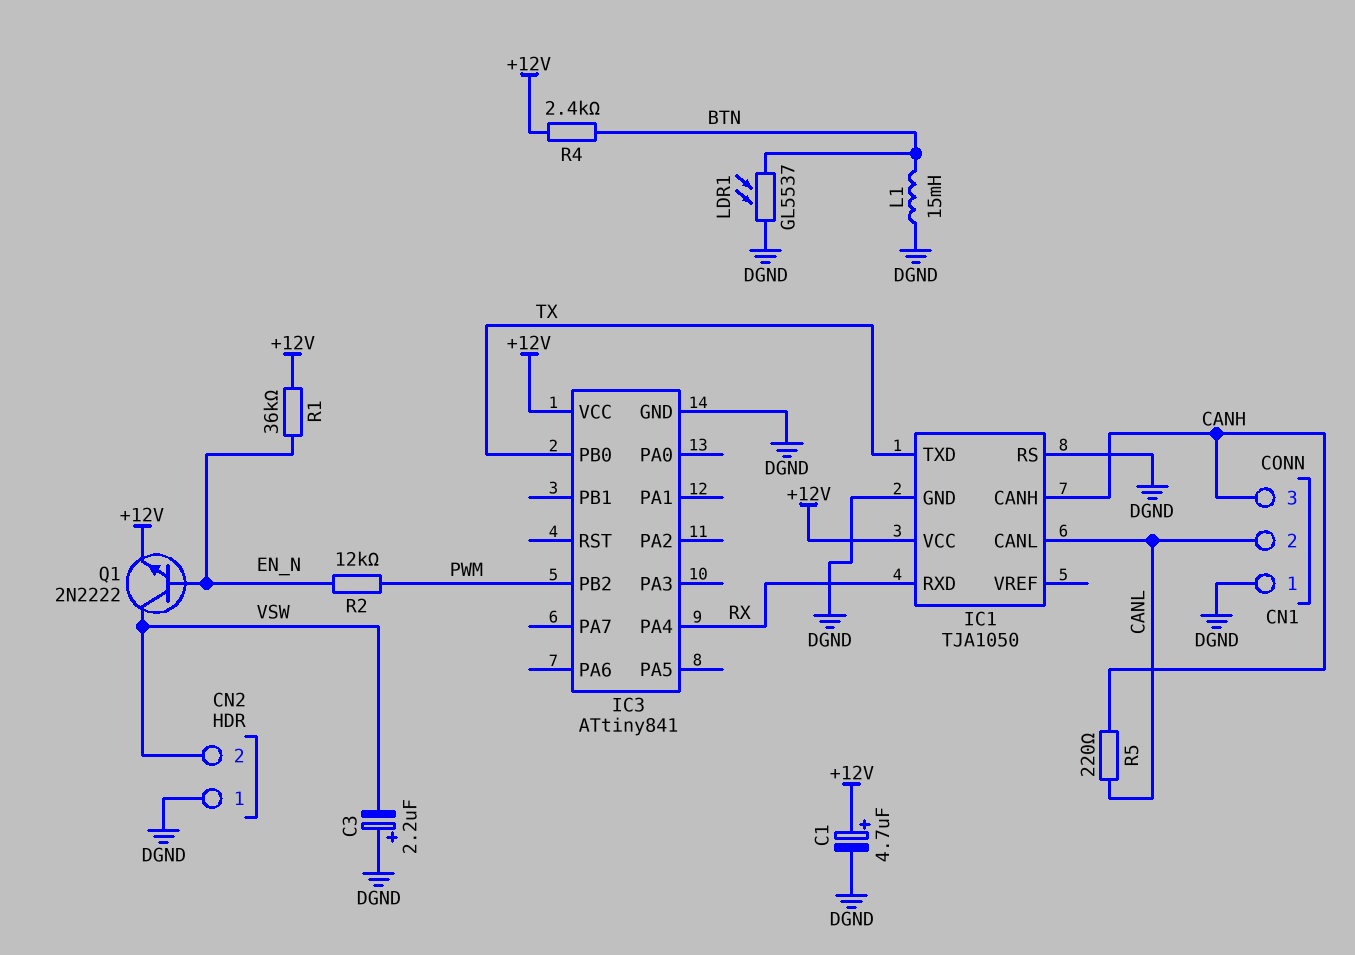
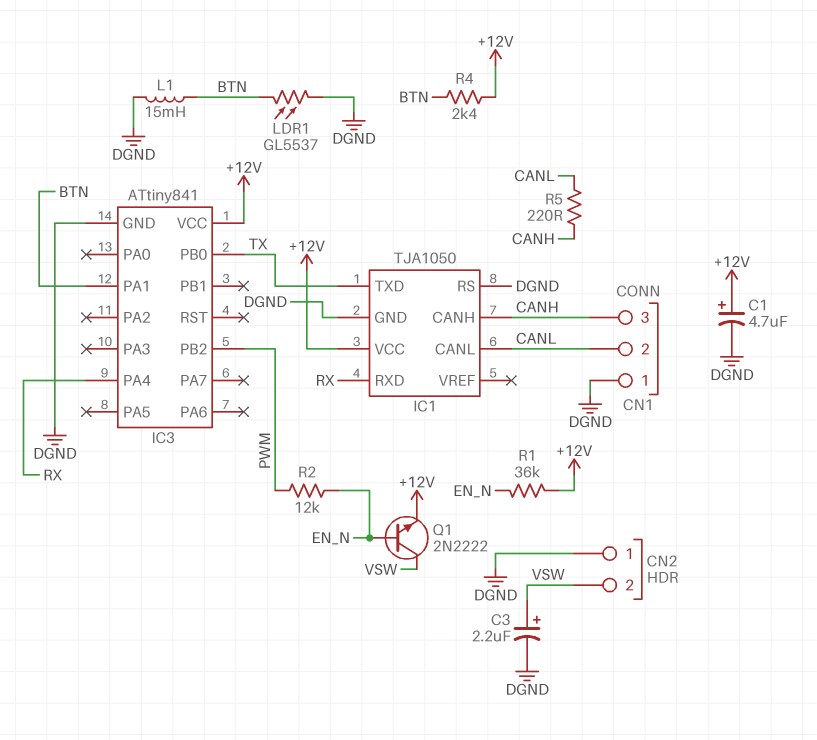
C3: 2.2uF (plus DGND, minus VSW) -> 2.2uF (plus VSW, minus DGND)
IC3 pin PA1: none -> BTN

